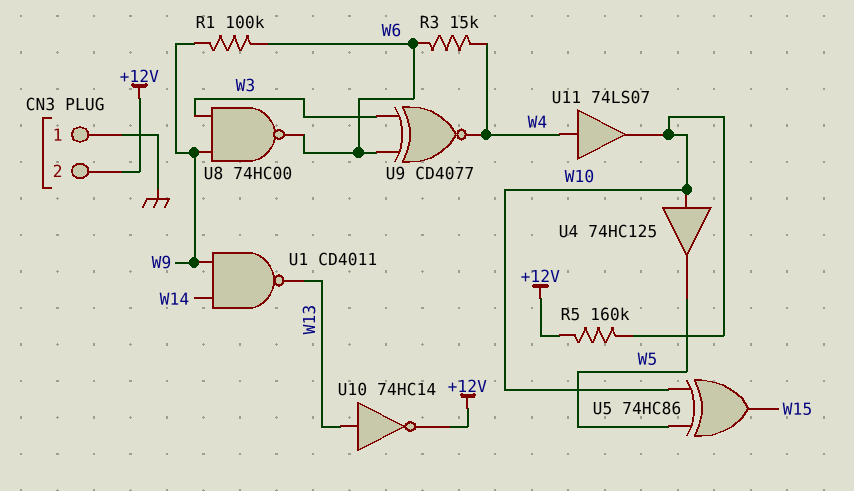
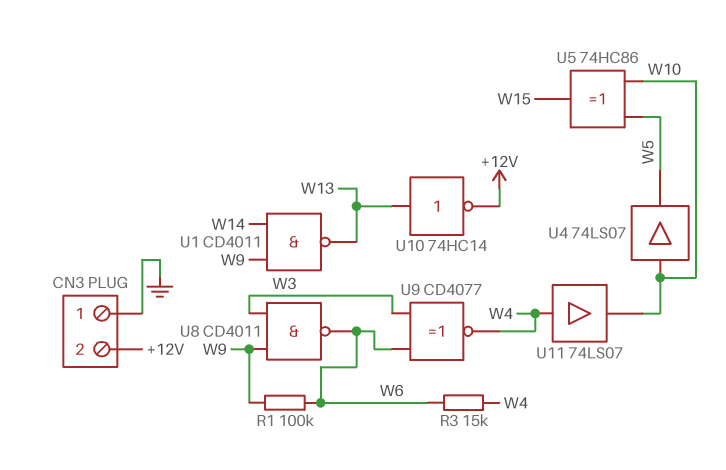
R5: 160k (+12V, W10) -> none
U4: buffer 74HC125 (in W10, out W5) -> buffer 74LS07 (in W10, out W5)
U8: NAND 74HC00 (in W3, in W9, out W6) -> NAND CD4011 (in W3, in W9, out W6)

